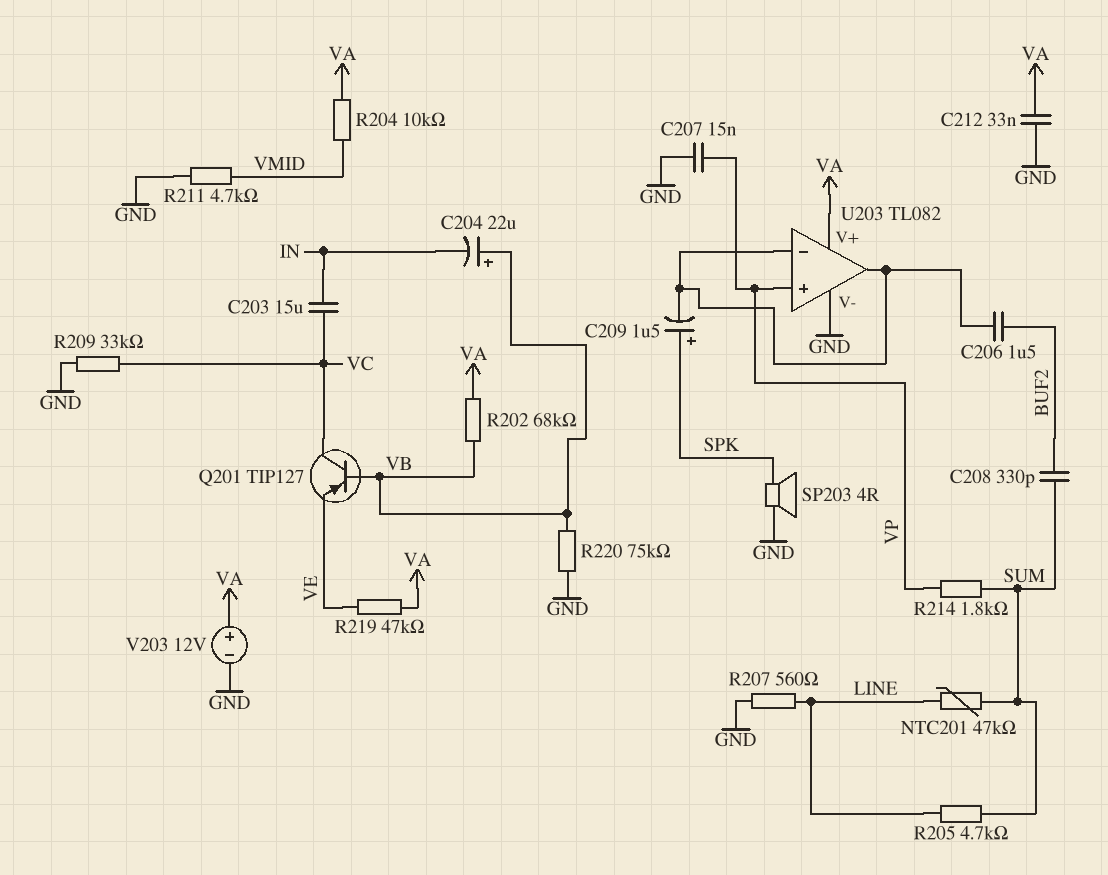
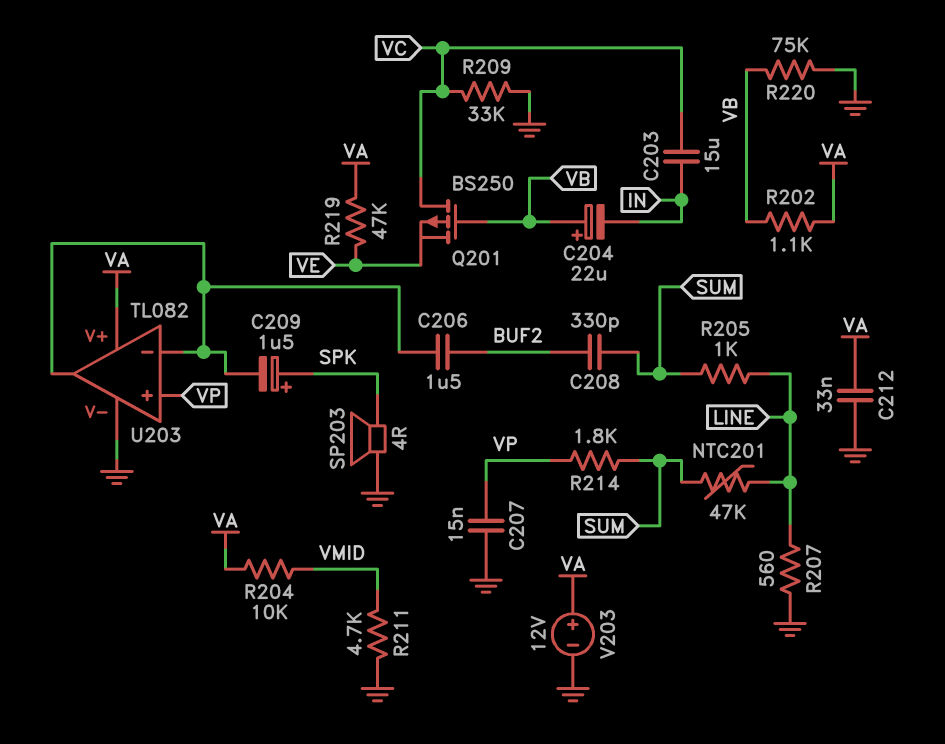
Q201: PNP TIP127 (B VB, C VC, E VE) -> PMOS BS250 (G VB, D VC, S VE)
R202: 68k (VA, VB) -> 1.1k (VA, VB)
R205: 4.7k (LINE, SUM) -> 1k (LINE, SUM)

